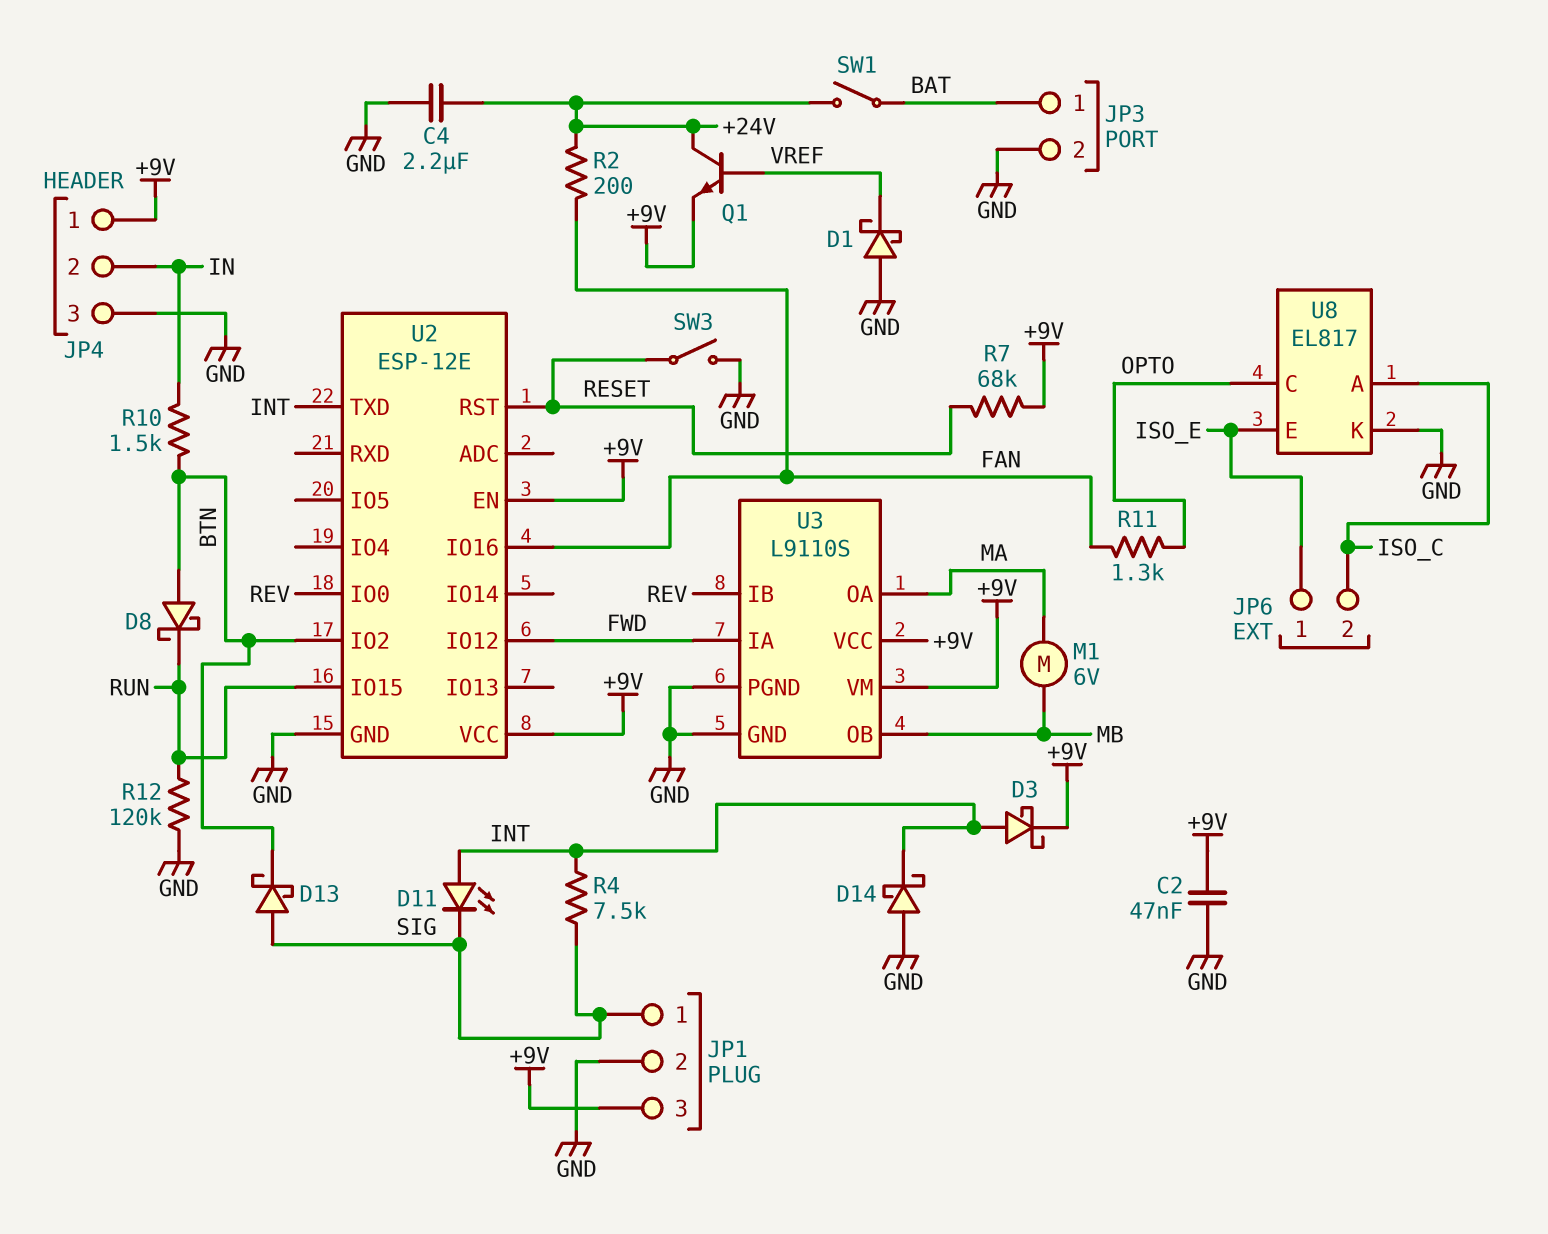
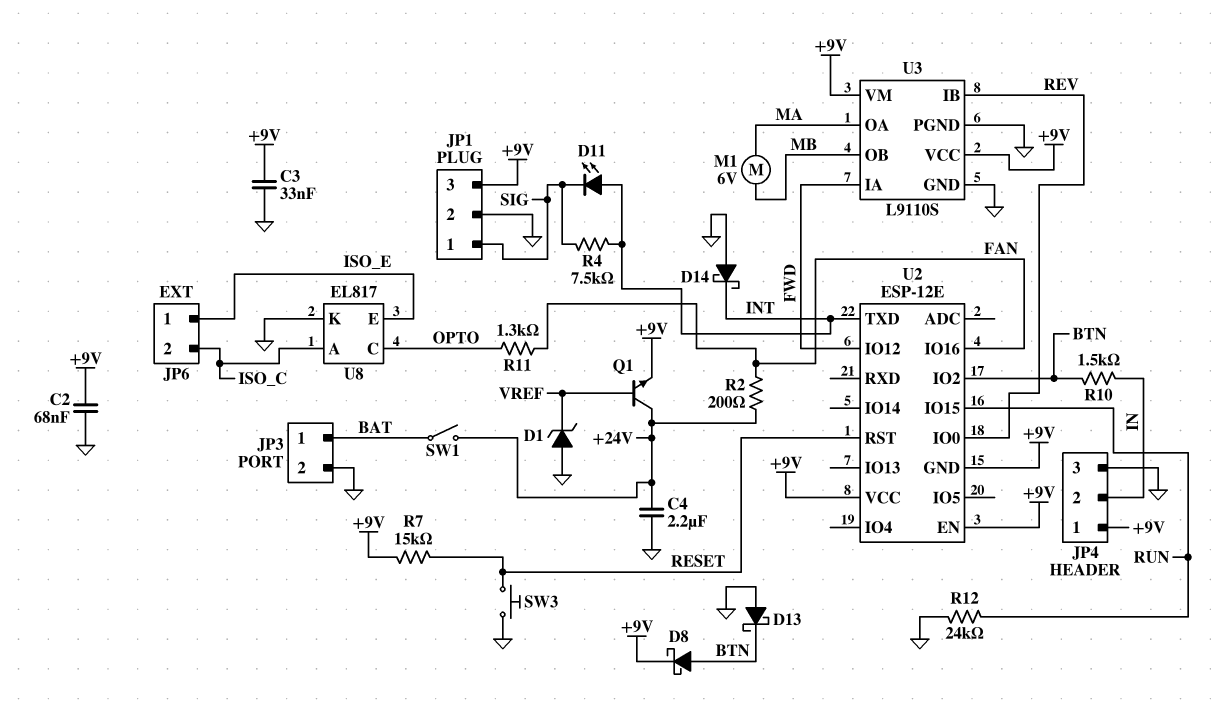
C2: 47nF (+9V, GND) -> 68nF (+9V, GND)
C3: none -> 33nF (+9V, GND)
D1: schottky (A GND, K VREF) -> zener (A GND, K VREF)
D3: schottky (A INT, K +9V) -> none
D8: schottky (A BTN, K RUN) -> schottky (A BTN, K +9V)
D13: schottky (A SIG, K BTN) -> schottky (A GND, K BTN)
R7: 68k (+9V, RESET) -> 15k (+9V, RESET)
R12: 120k (GND, RUN) -> 24k (GND, RUN)
SW3: switch (GND, RESET) -> button (GND, RESET)
U2 pin GND: GND -> +9V

